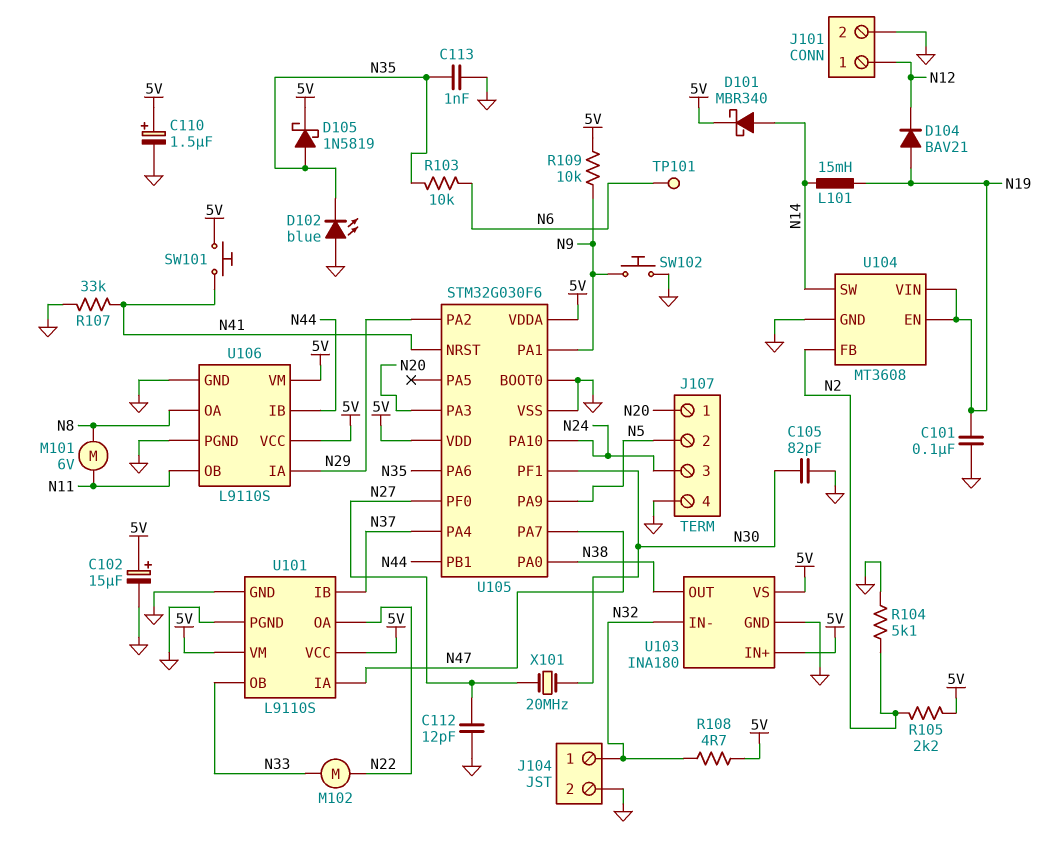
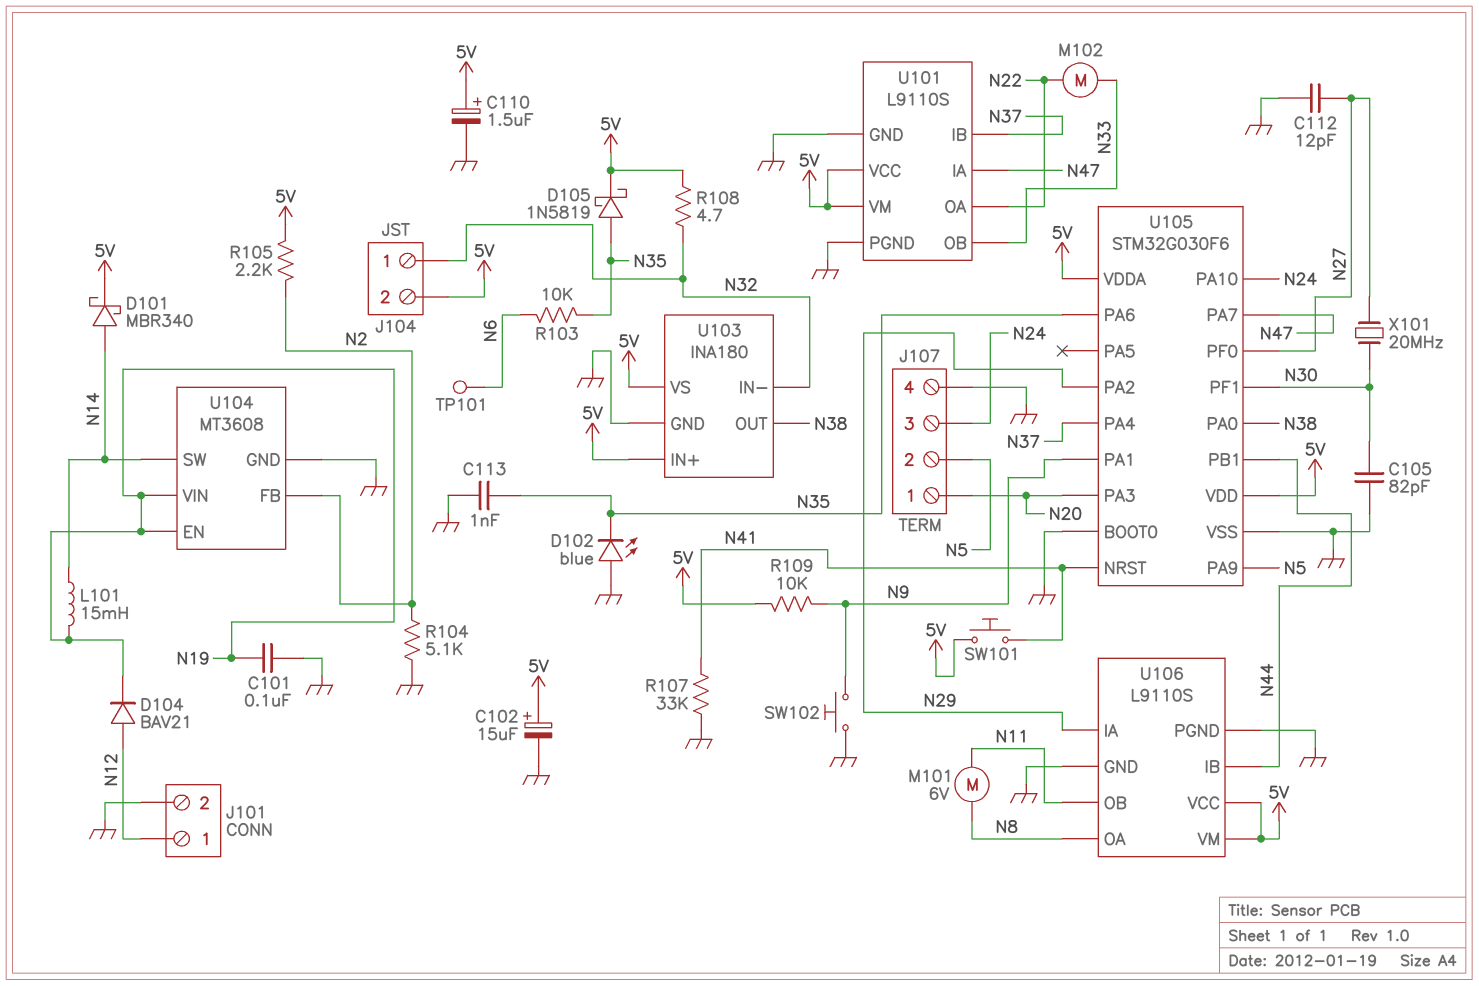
D104: diode BAV21 (A N19, K N12) -> diode BAV21 (A N12, K N19)
J104 pin 2: GND -> 5V

